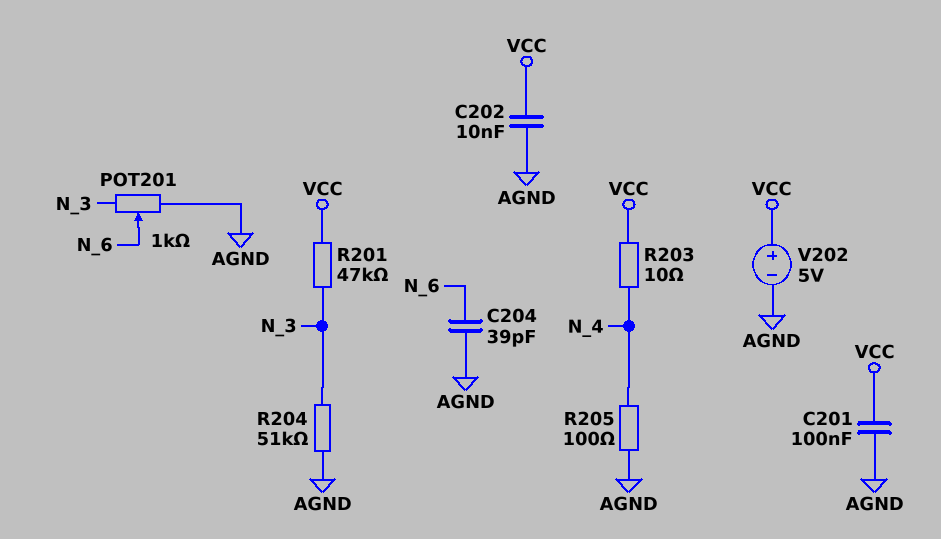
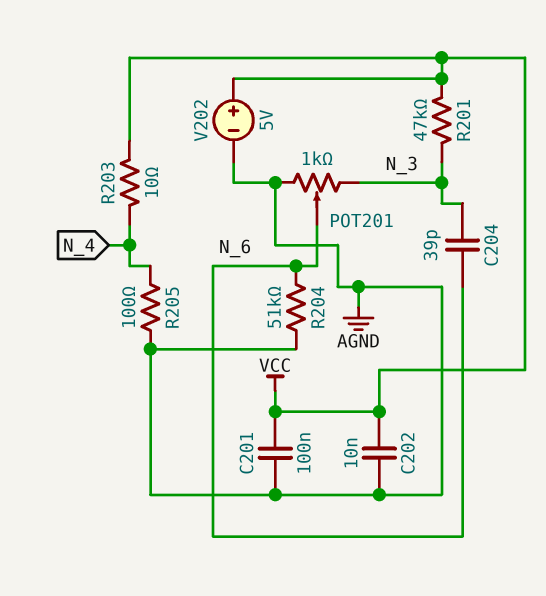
C204: 39pF (AGND, N_6) -> 39pF (N_3, N_6)
R204: 51k (AGND, N_3) -> 51k (AGND, N_6)

